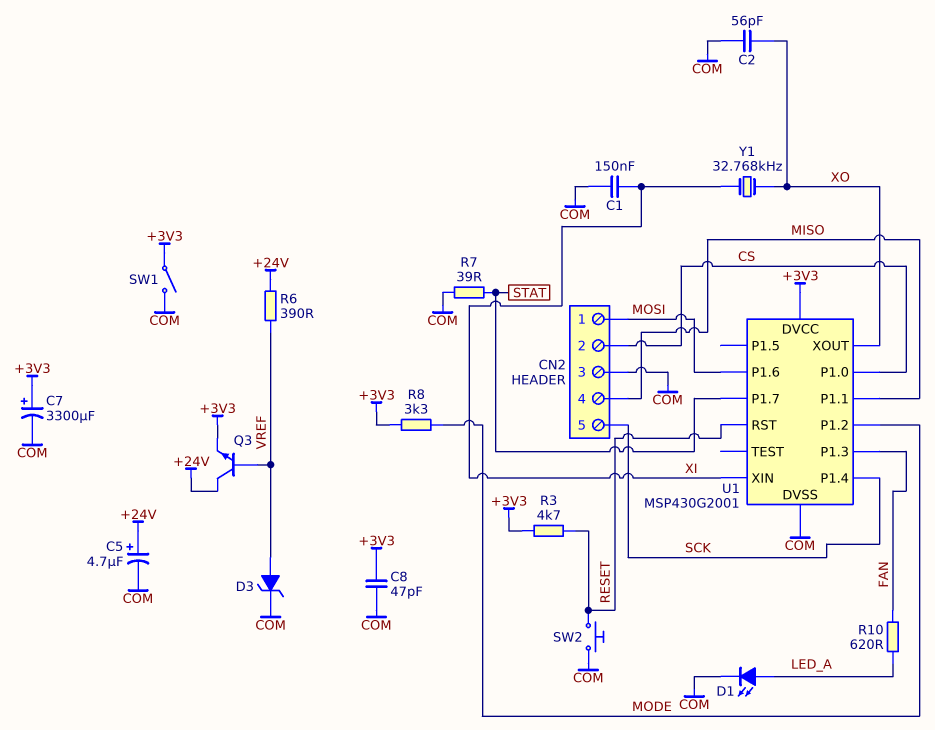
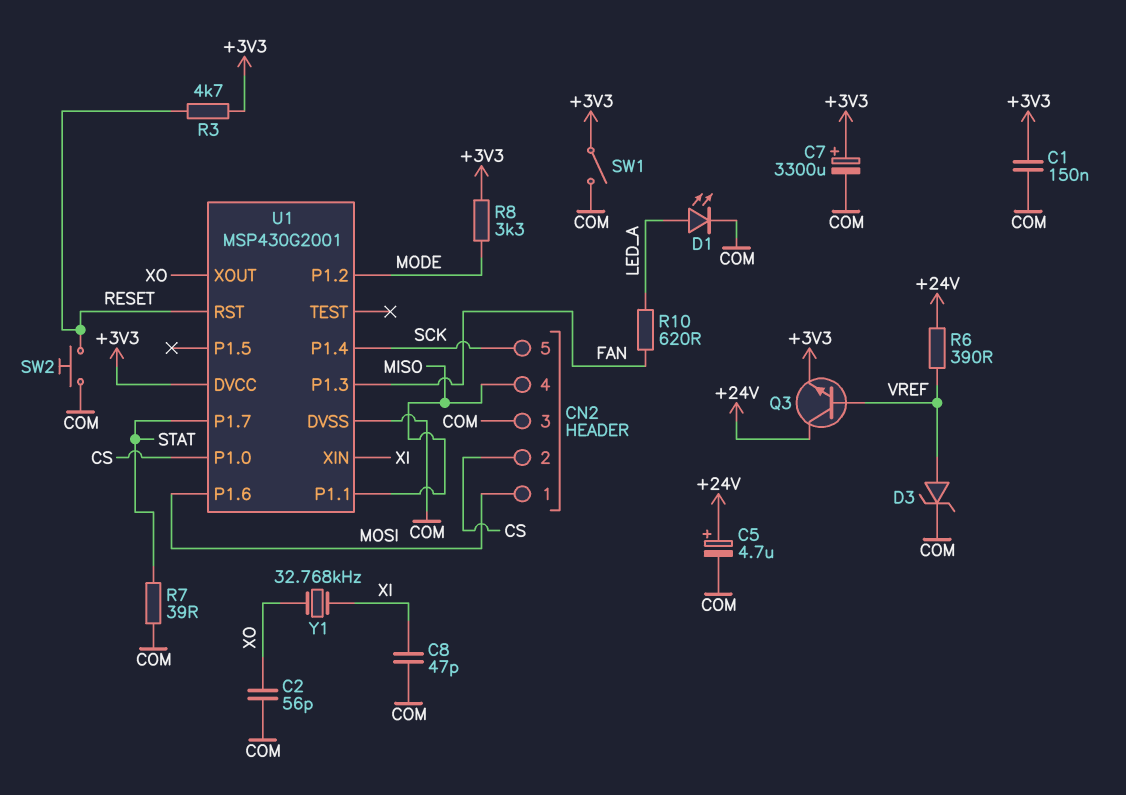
C1: 150nF (COM, XI) -> 150nF (+3V3, COM)
C8: 47pF (+3V3, COM) -> 47pF (COM, XI)

